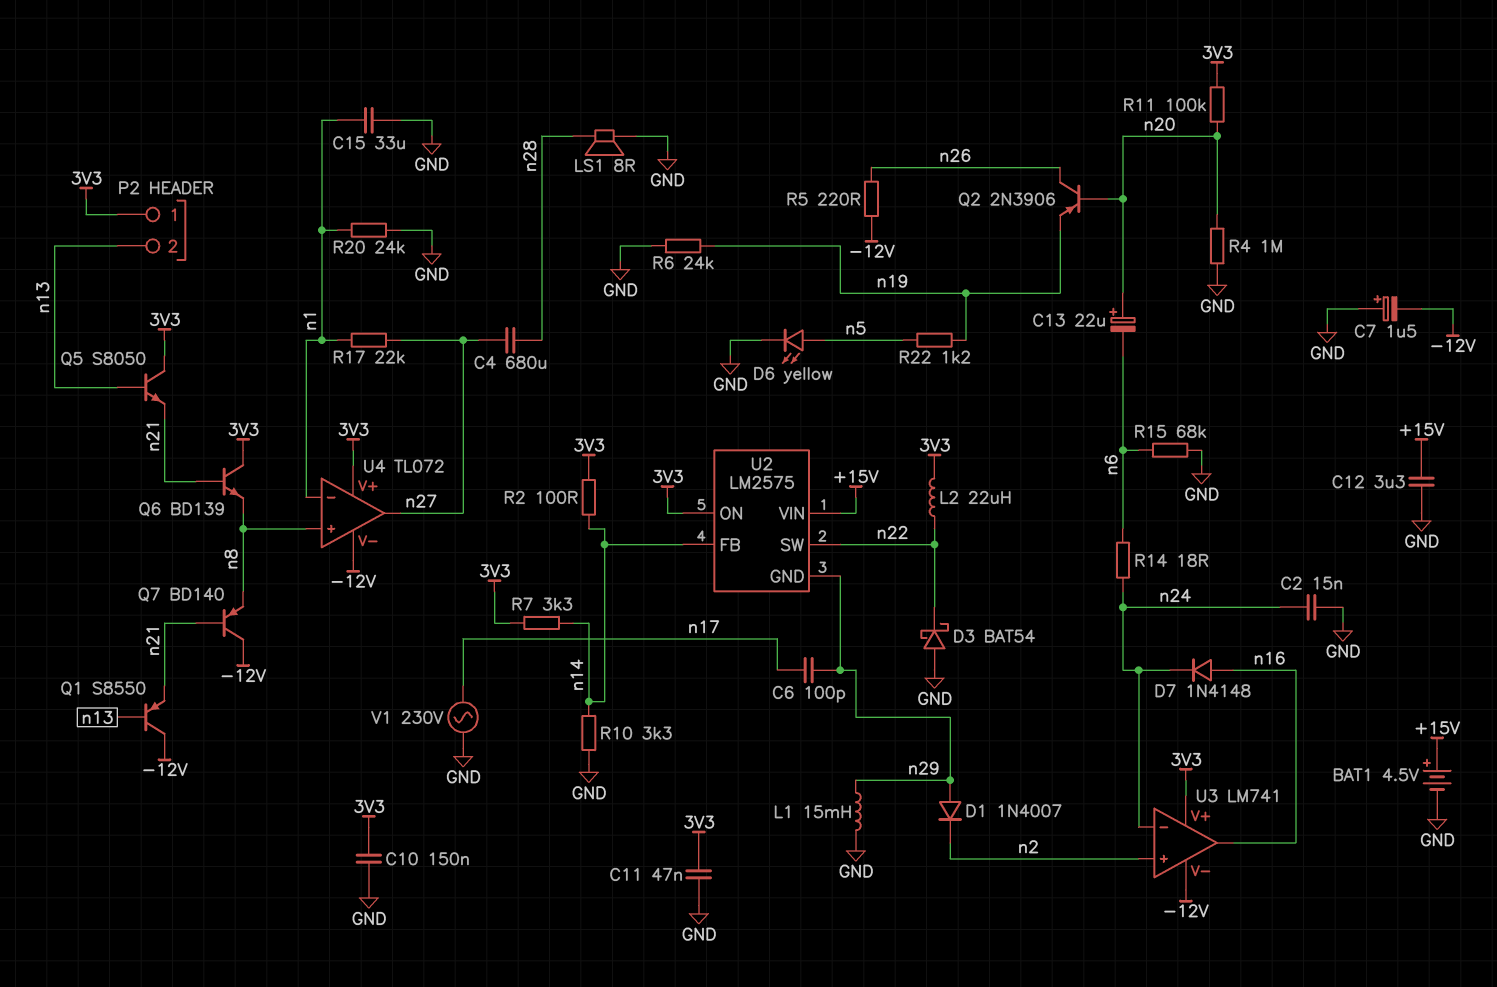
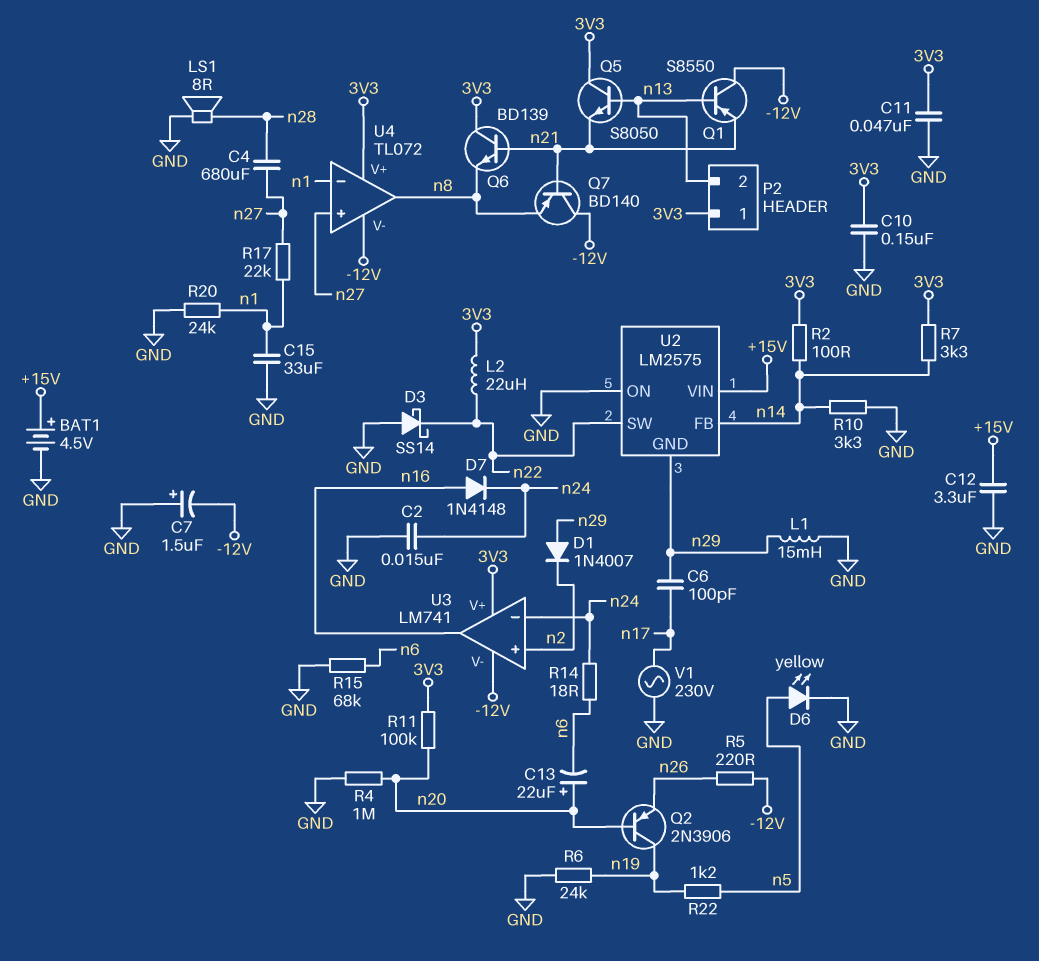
D3: schottky BAT54 (A GND, K n22) -> schottky SS14 (A GND, K n22)
Q2: PNP 2N3906 (B n20, C n26, E n19) -> PNP 2N3906 (B n20, C n19, E n26)
U2 pin ON: 3V3 -> GND
U4 pin in+: n8 -> n27
U4 pin out: n27 -> n8

